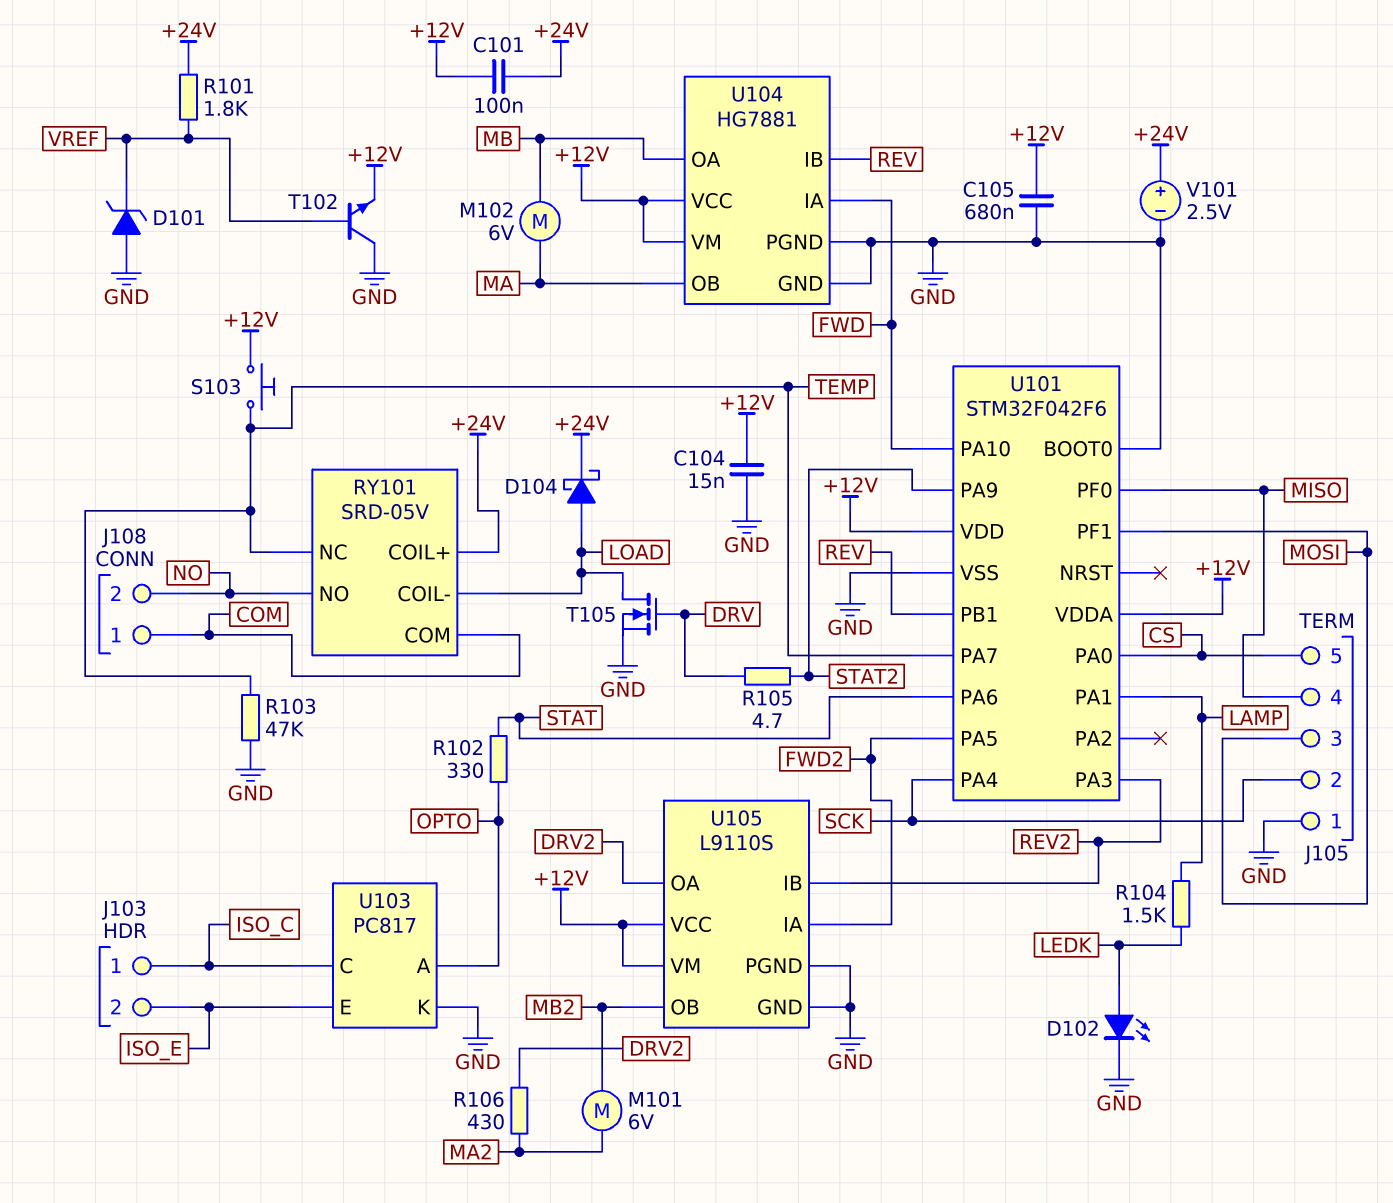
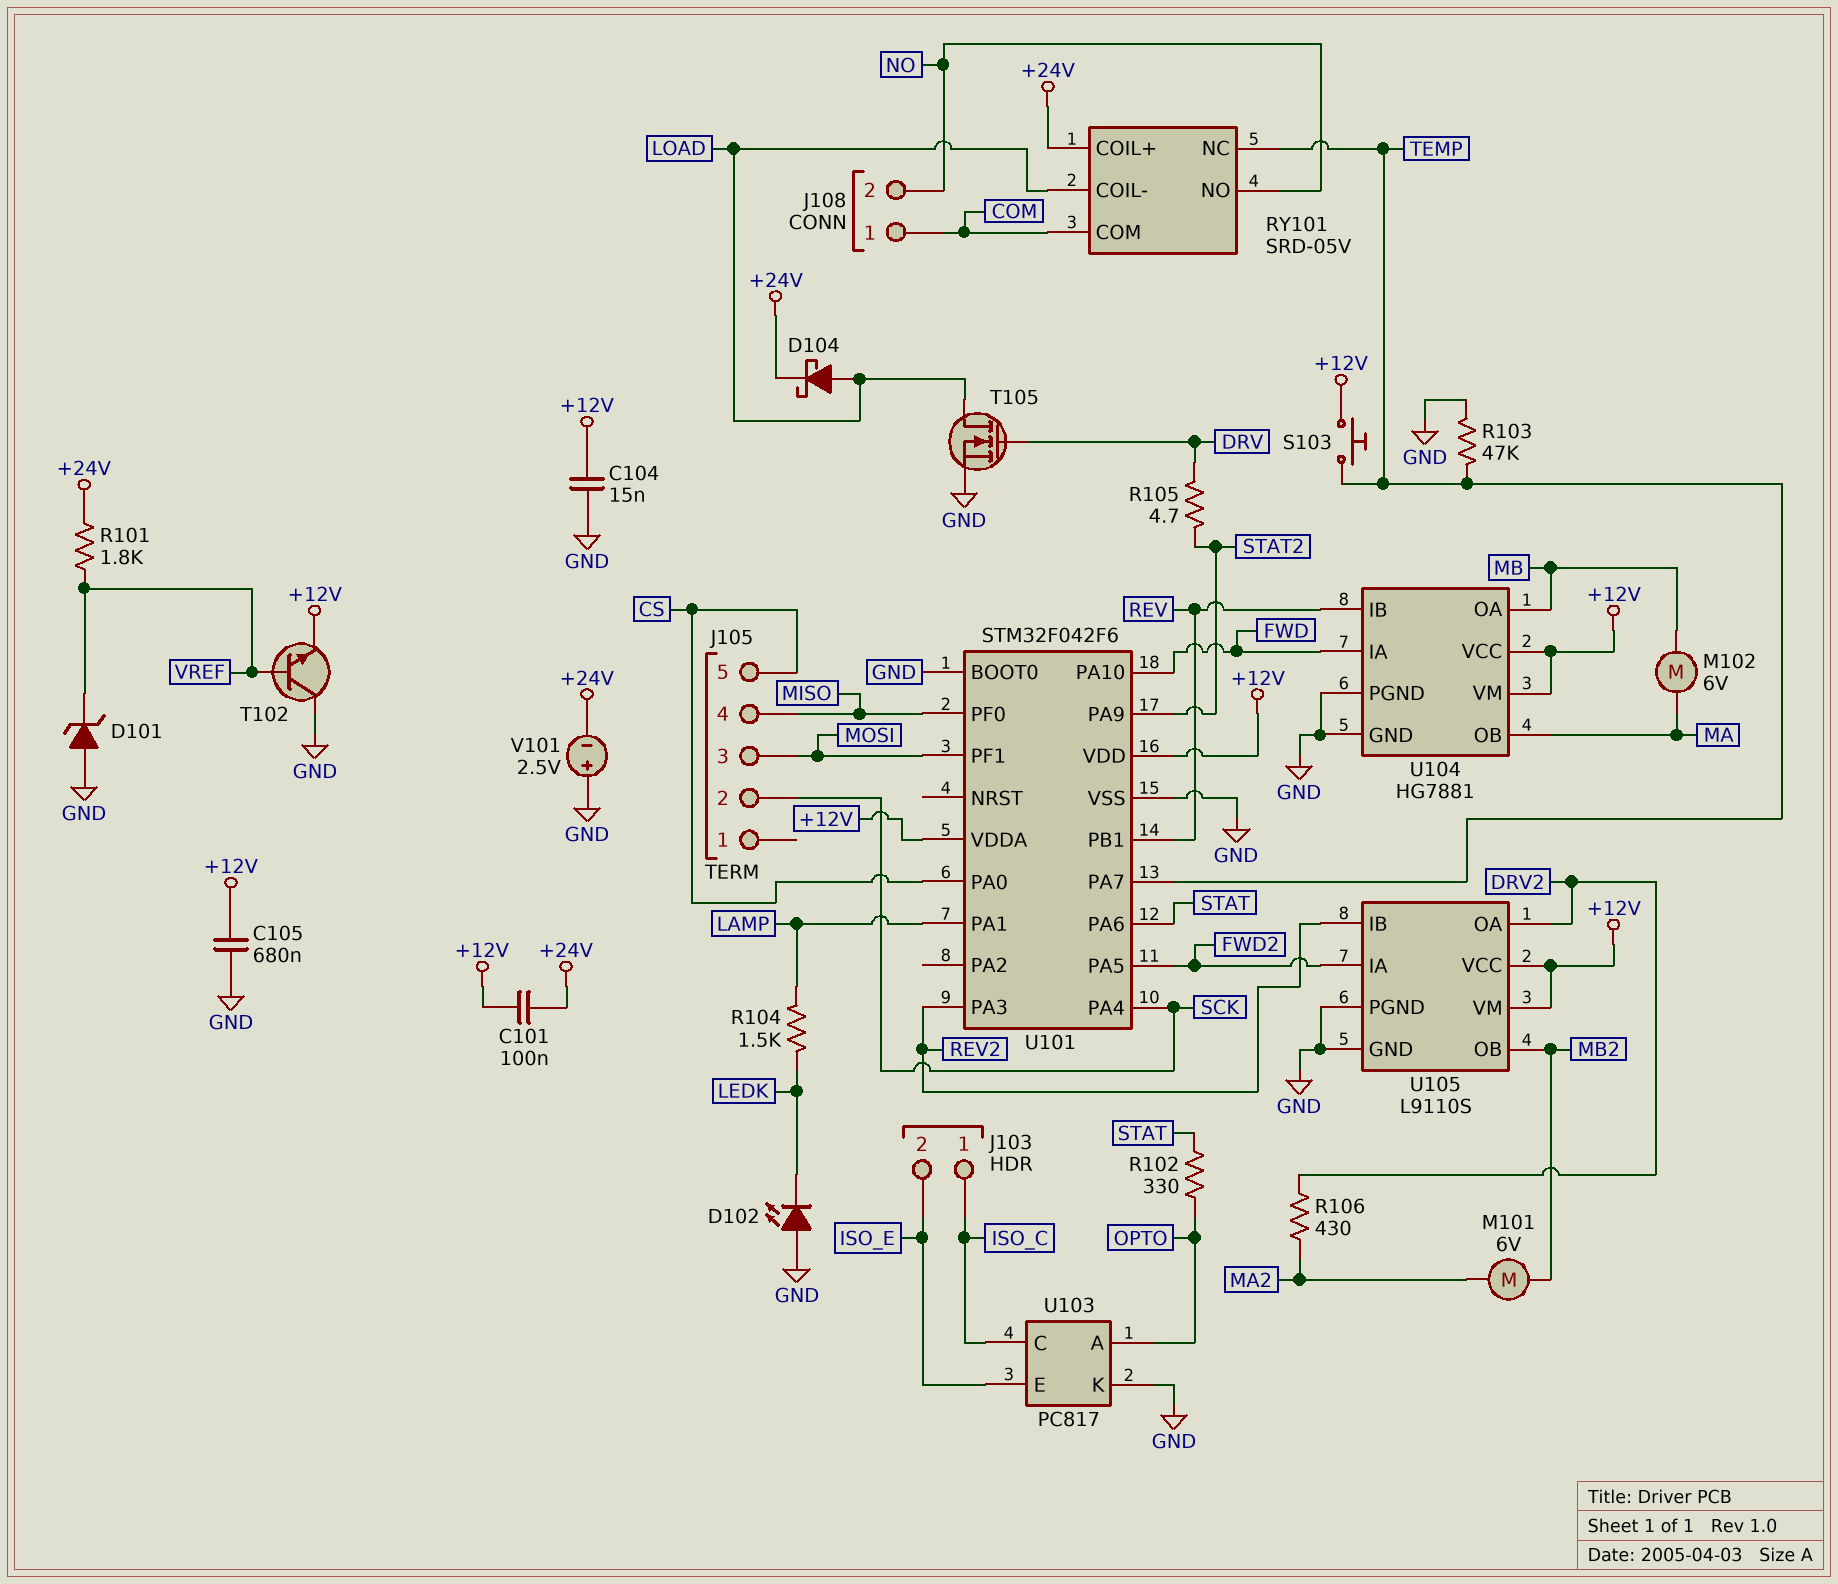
D102: LED (A LEDK, K GND) -> LED (A GND, K LEDK)
J105 pin 1: GND -> none
V101: 2.5V (plus +24V, minus GND) -> 2.5V (plus GND, minus +24V)

